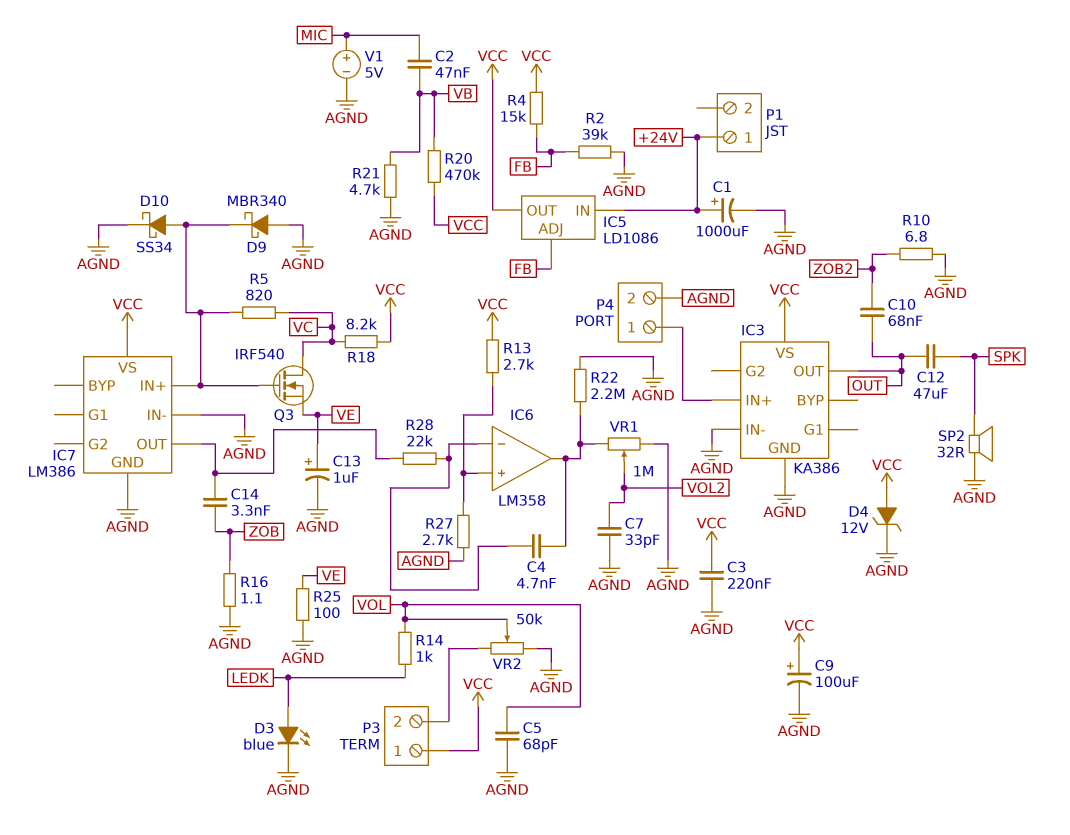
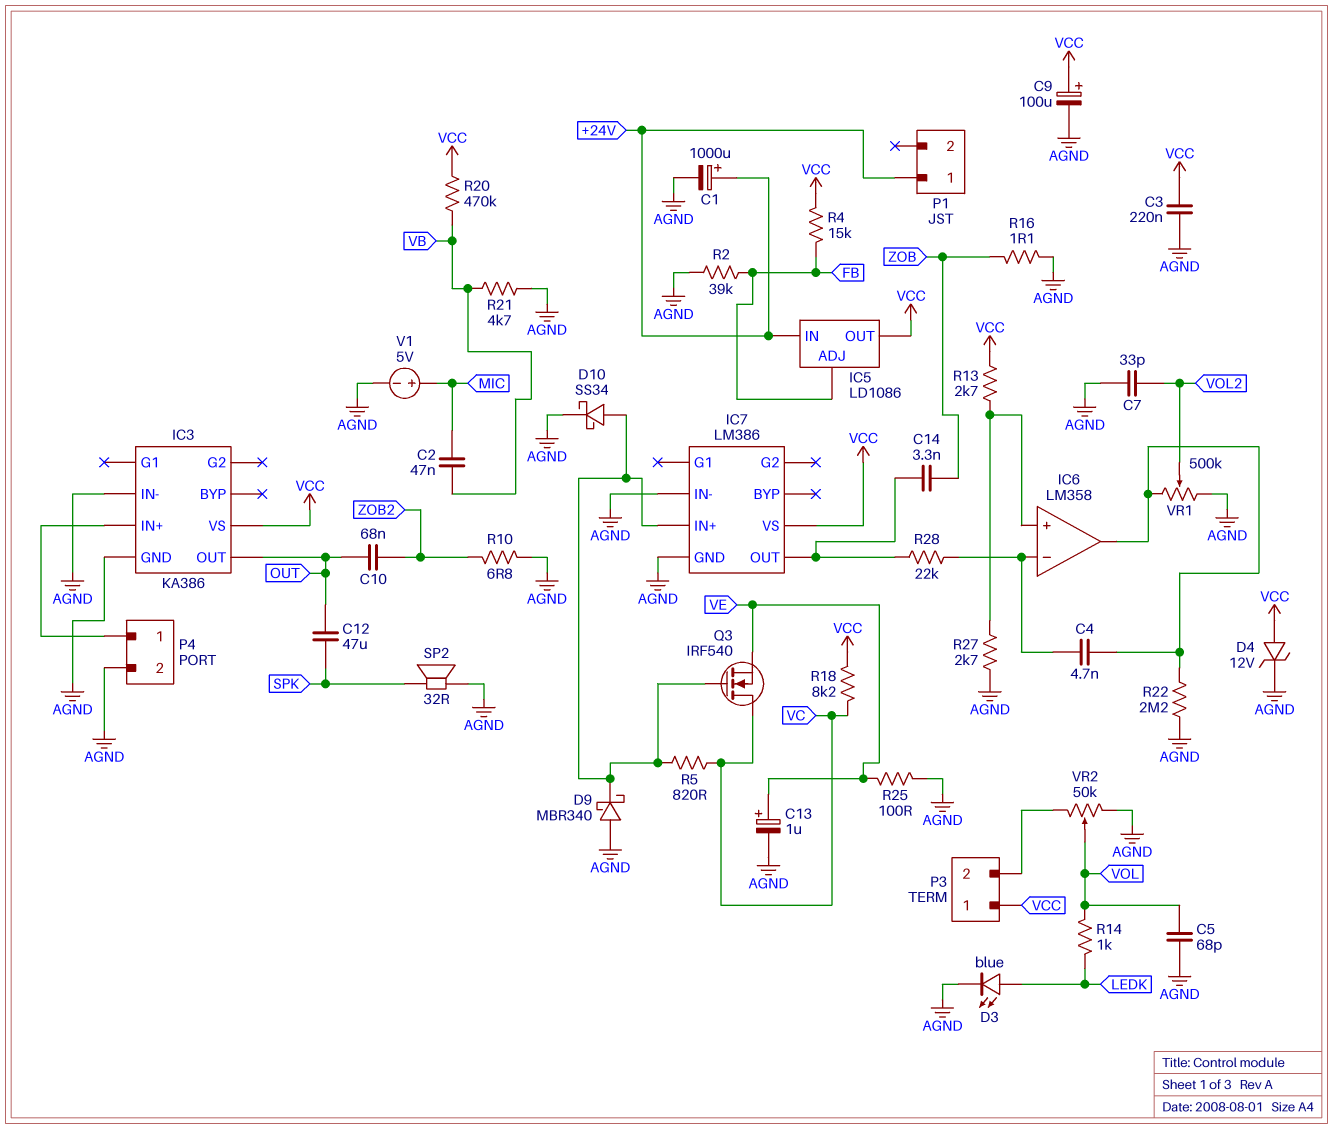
VR1: 1M (AGND, IC6/out, wiper VOL2) -> 500k (AGND, IC6/out, wiper VOL2)

